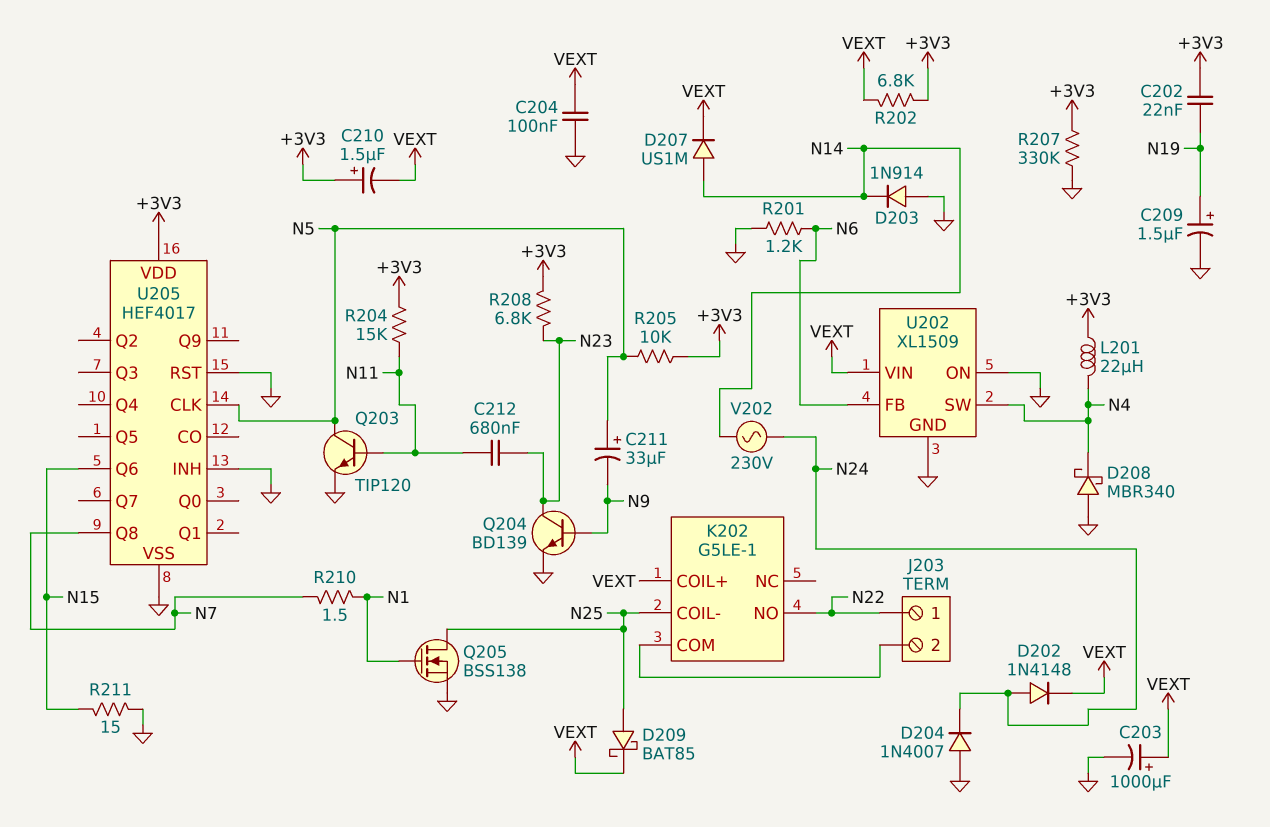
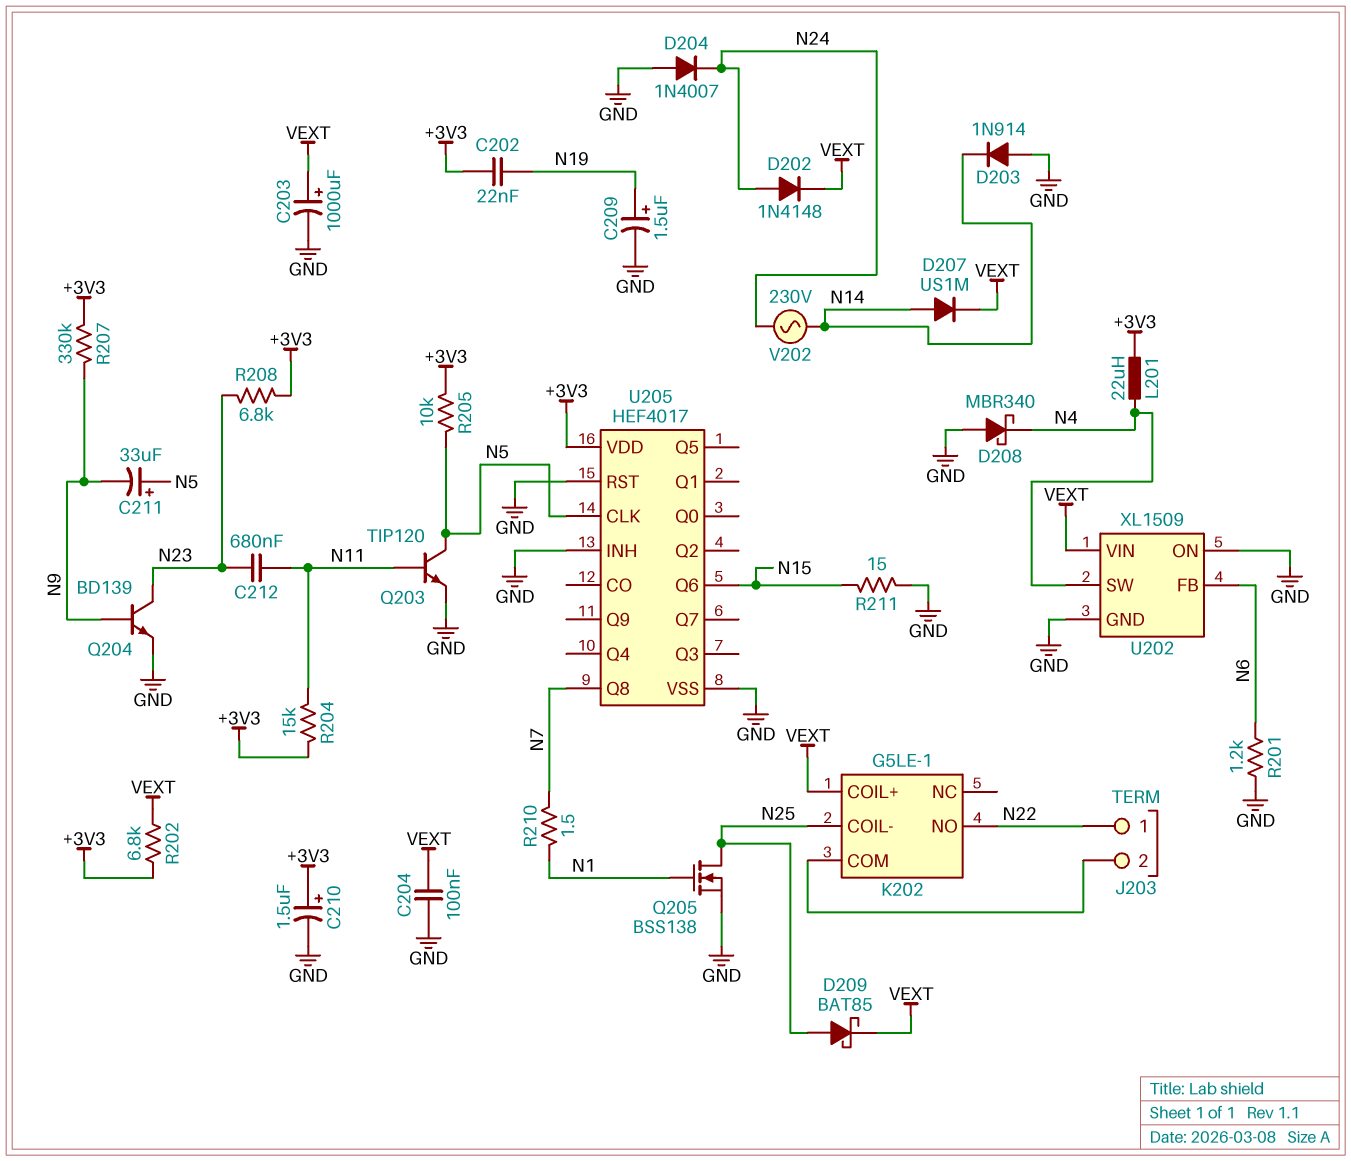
C210: 1.5uF (plus +3V3, minus VEXT) -> 1.5uF (plus +3V3, minus GND)
R207: 330k (+3V3, GND) -> 330k (+3V3, N9)

